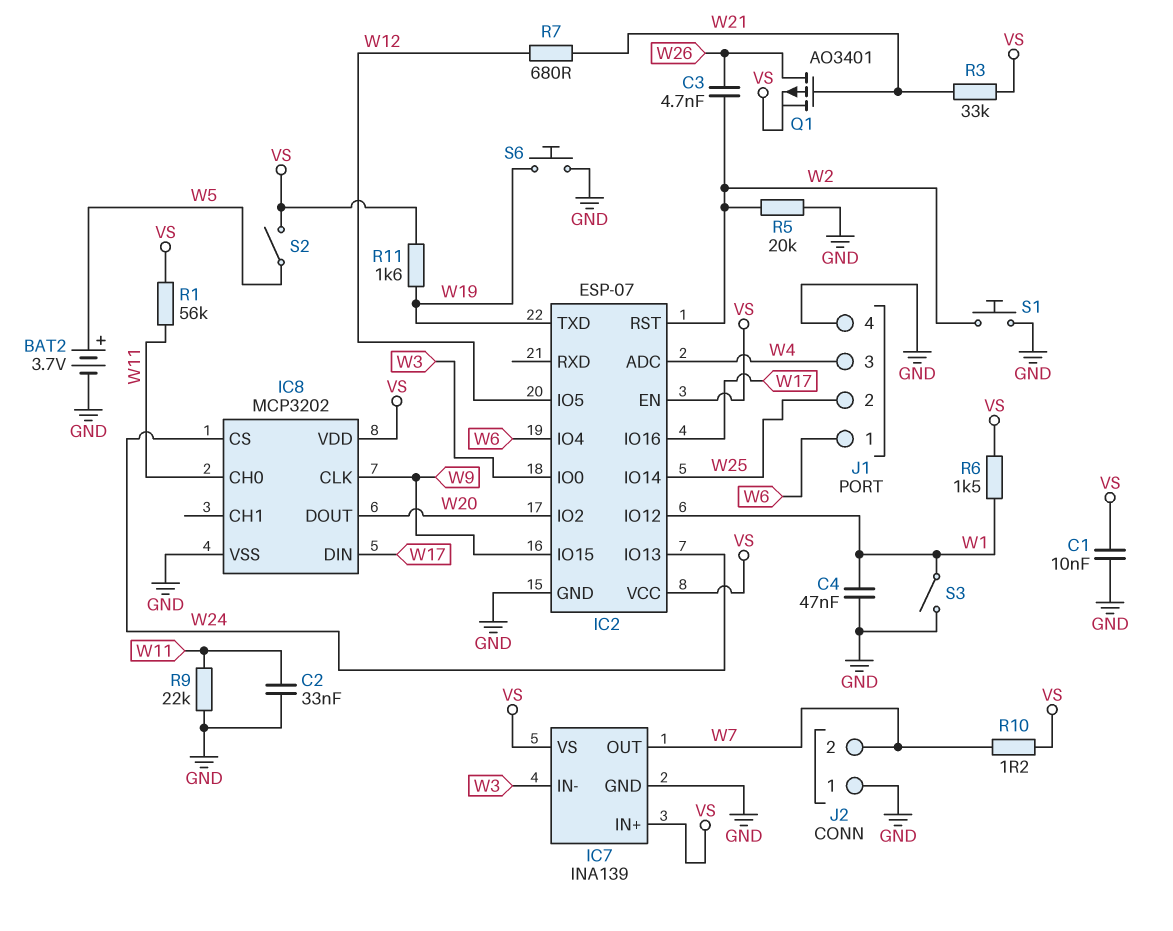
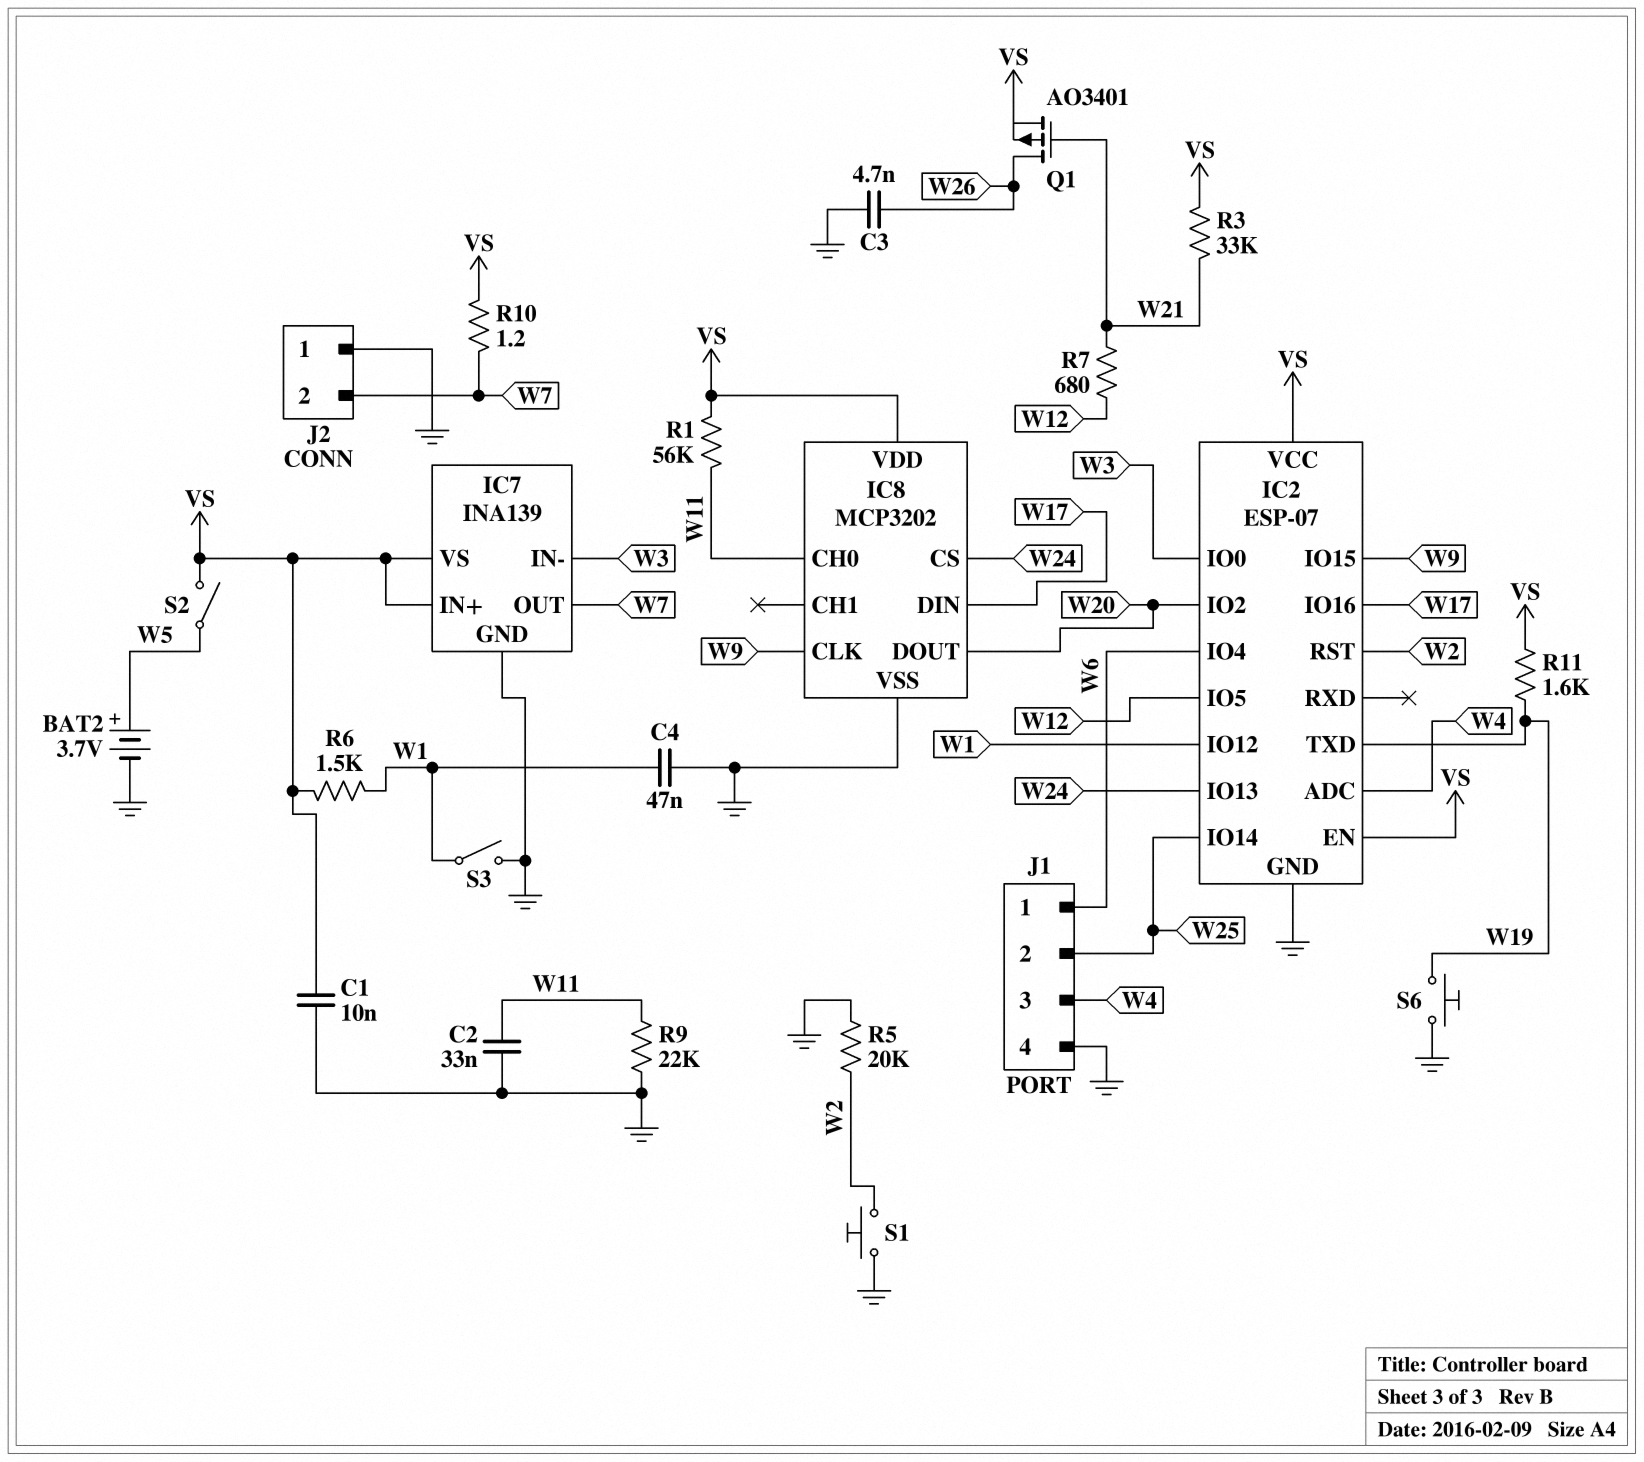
C3: 4.7nF (W2, W26) -> 4.7nF (GND, W26)

